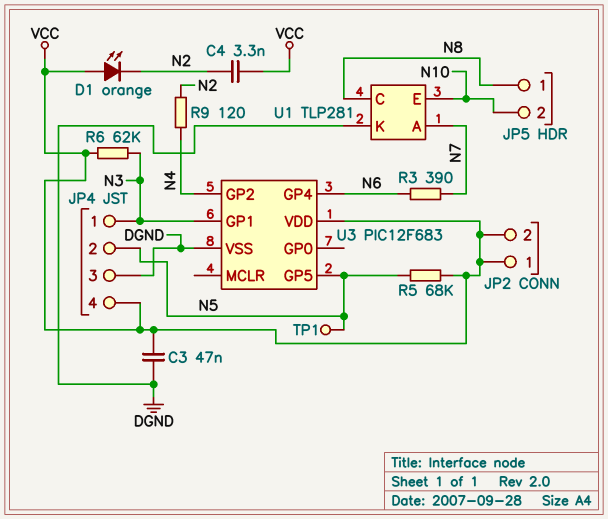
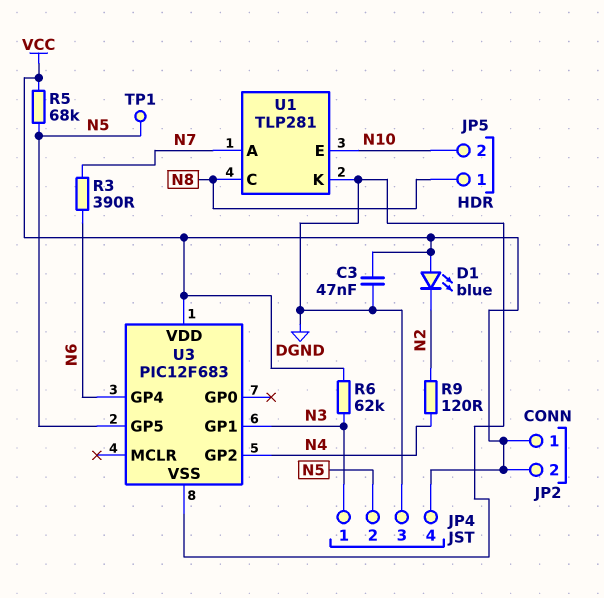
C4: 3.3nF (N2, VCC) -> none
D1: LED orange (A VCC, K N2) -> LED blue (A VCC, K N2)

